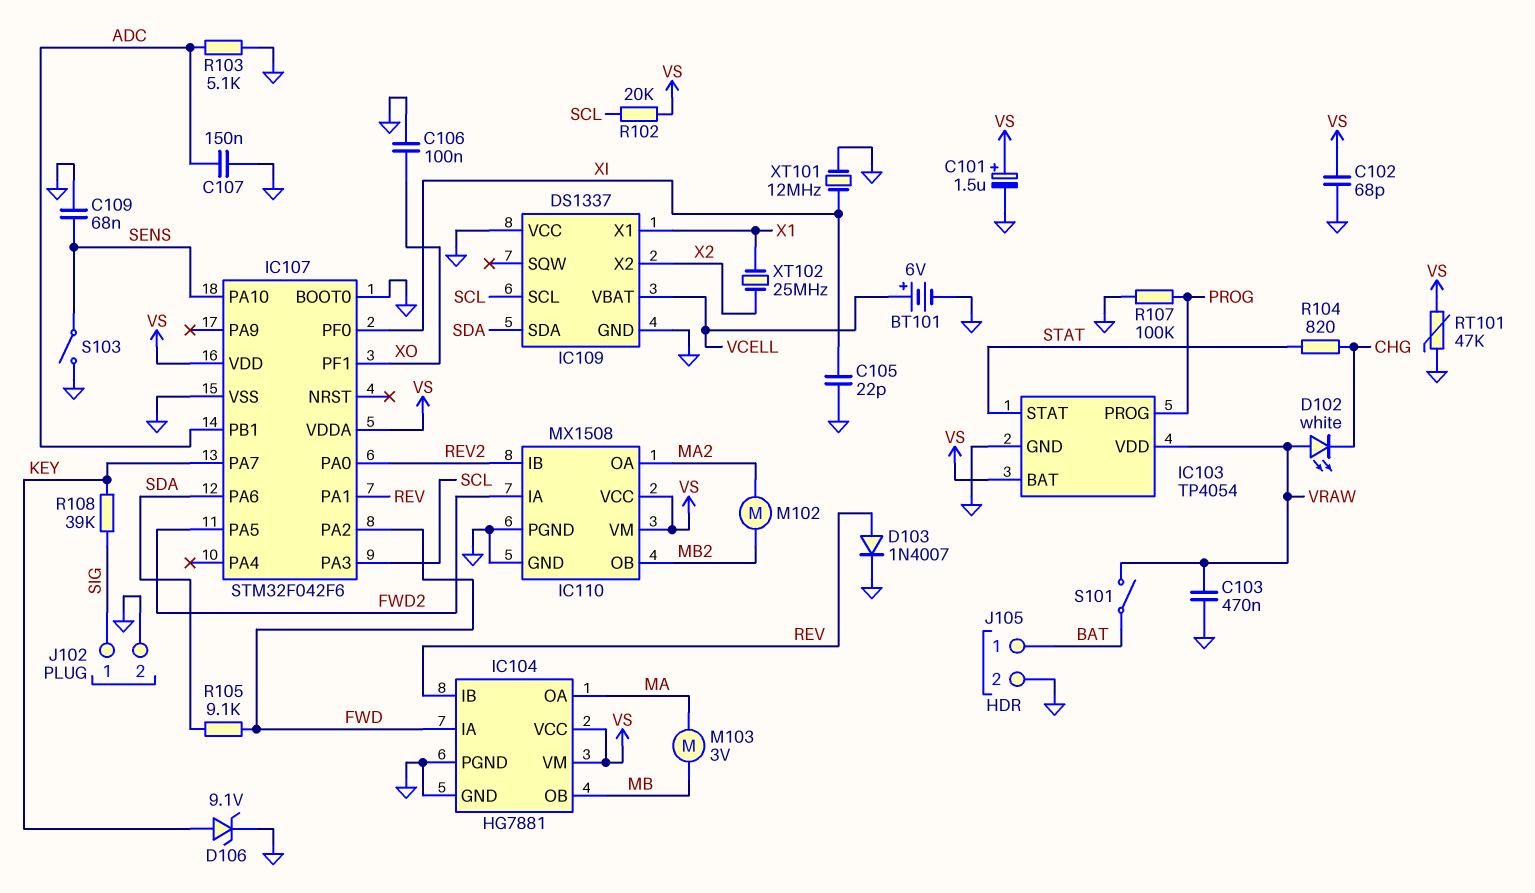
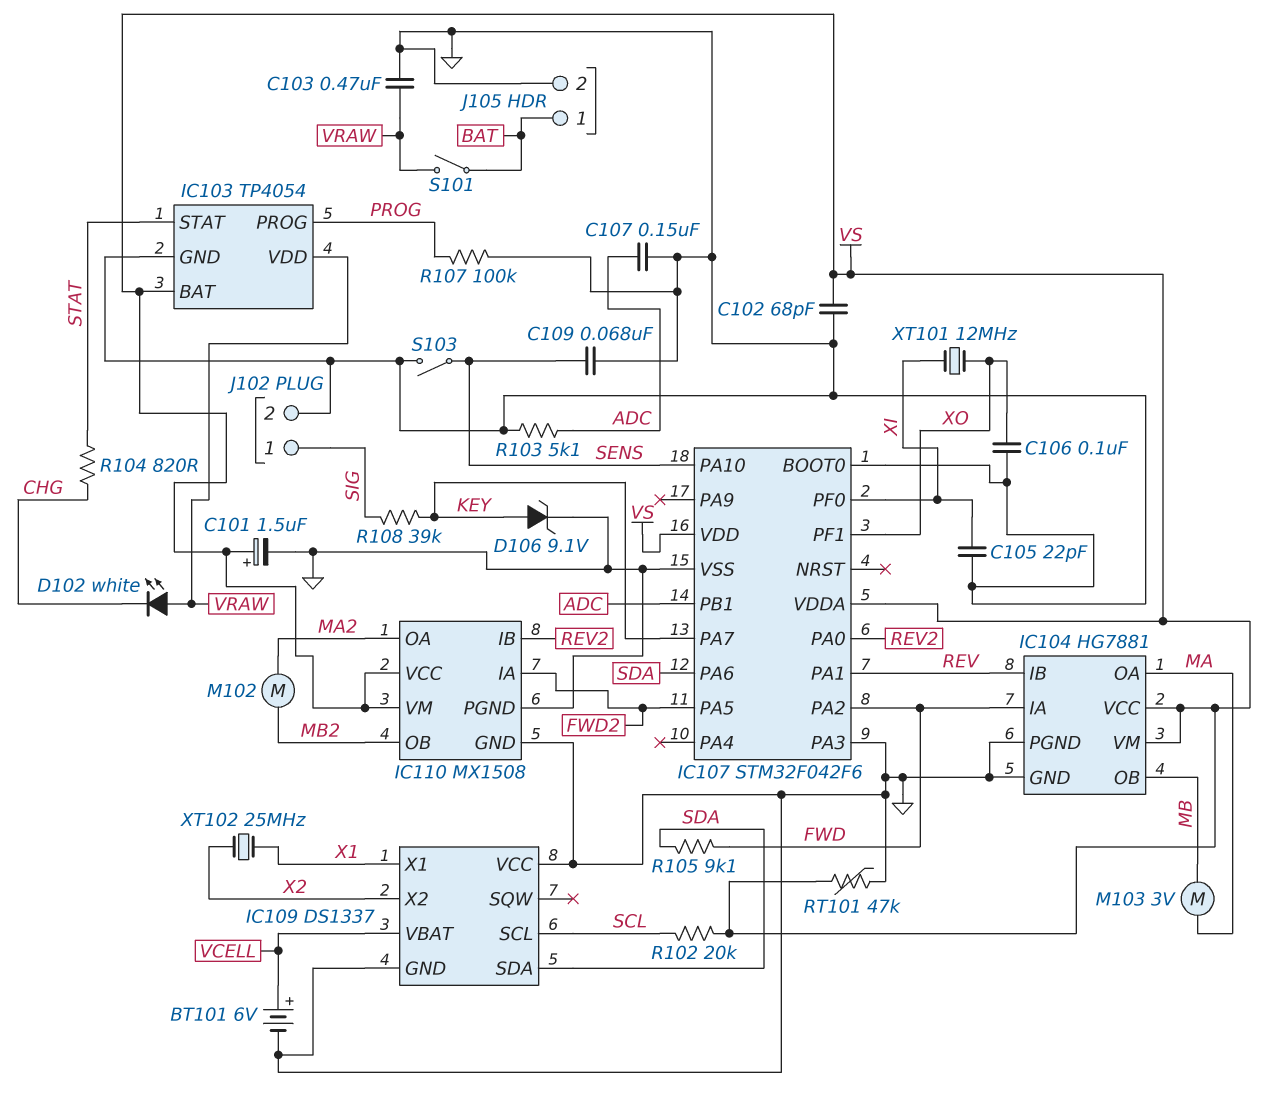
D103: diode 1N4007 (A REV, K GND) -> none
IC107 pin PA3: SCL -> GND
XT101: 12MHz (GND, XI) -> 12MHz (XI, XO)

